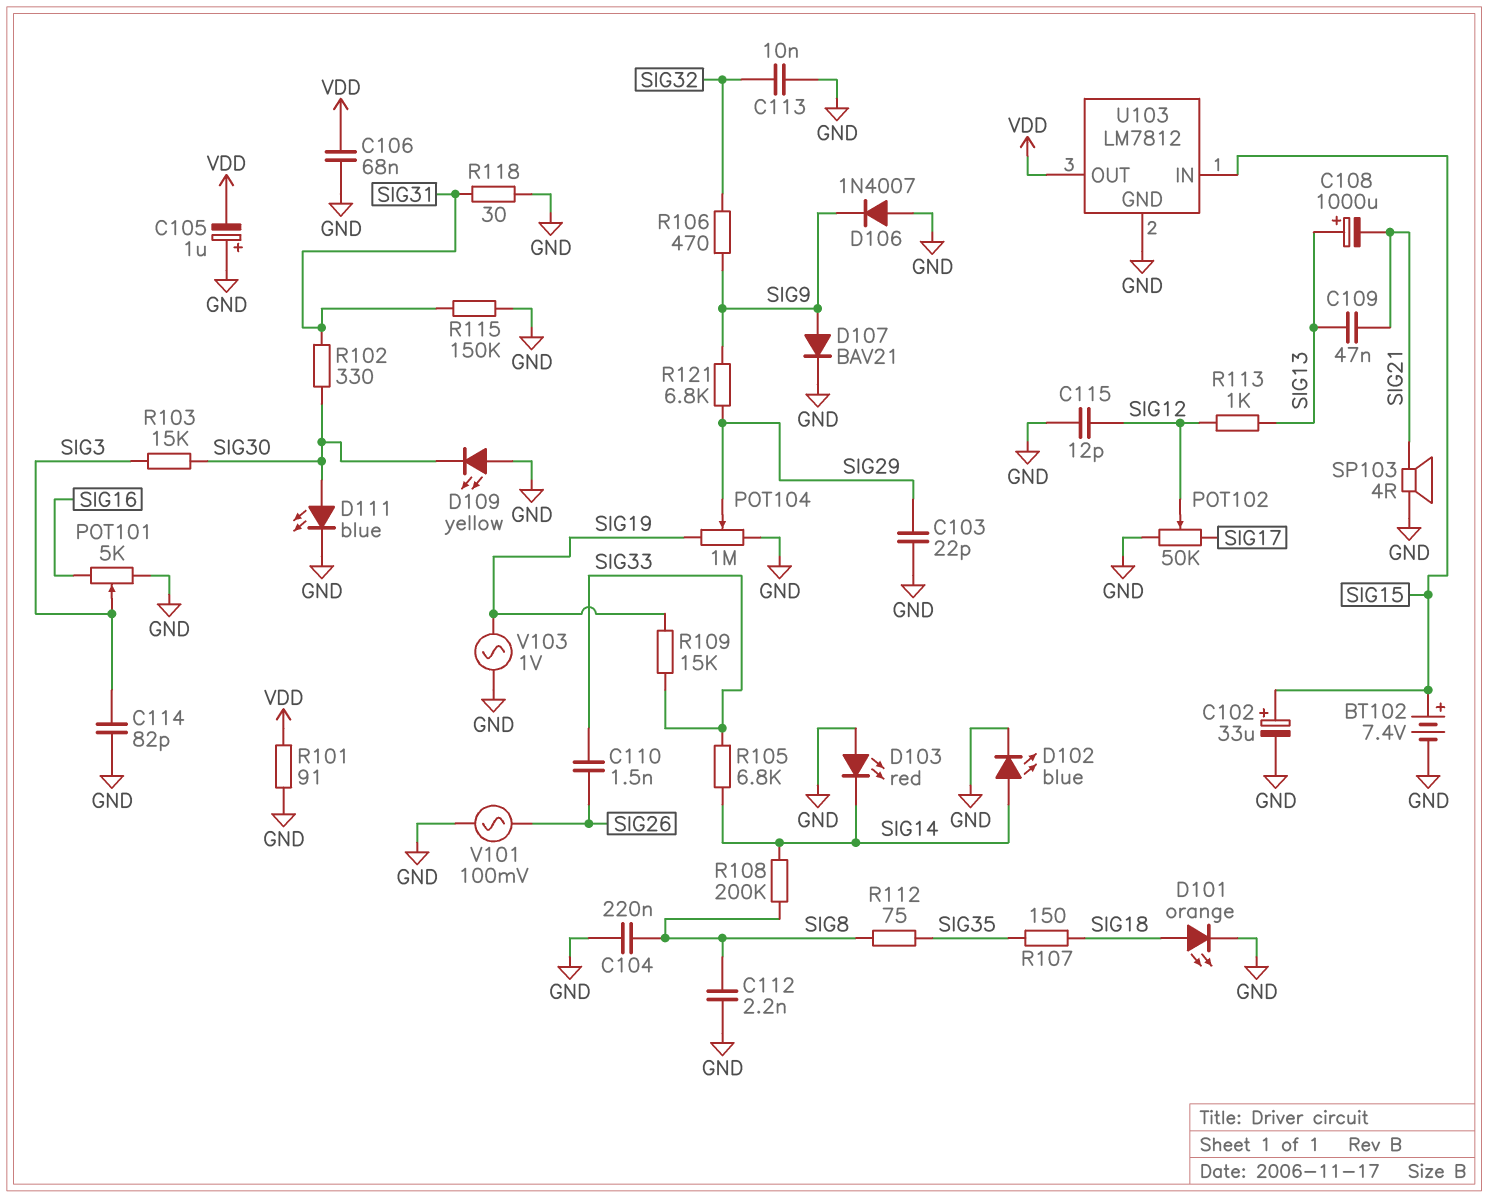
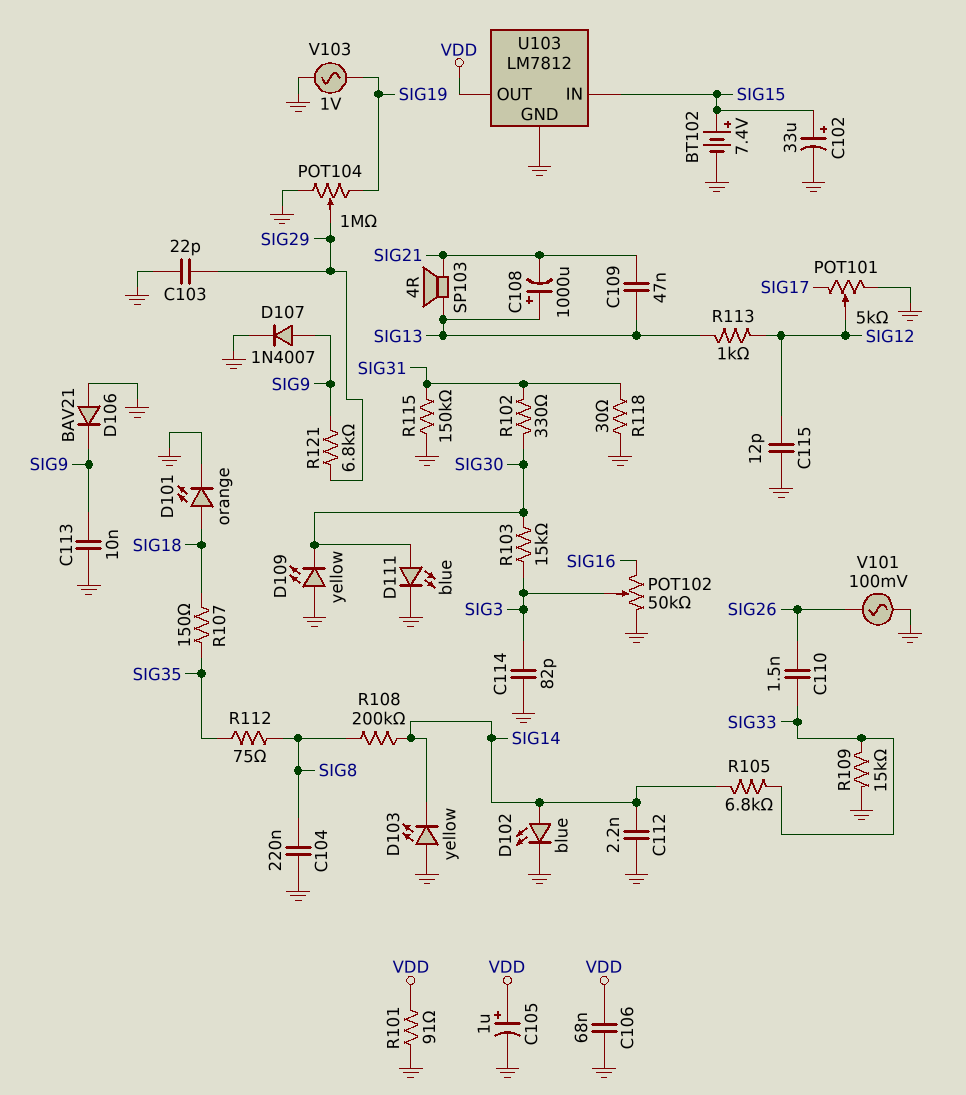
C105: 1uF (plus GND, minus VDD) -> 1uF (plus VDD, minus GND)
C112: 2.2nF (GND, SIG8) -> 2.2nF (GND, SIG14)
C113: 10nF (GND, SIG32) -> 10nF (GND, SIG9)
D103: LED red (A GND, K SIG14) -> LED yellow (A GND, K SIG14)
D106: diode 1N4007 (A GND, K SIG9) -> diode BAV21 (A GND, K SIG9)
D107: diode BAV21 (A SIG9, K GND) -> diode 1N4007 (A SIG9, K GND)
POT101: 5k (GND, SIG16, wiper SIG3) -> 5k (GND, SIG17, wiper SIG12)
POT102: 50k (GND, SIG17, wiper SIG12) -> 50k (GND, SIG16, wiper SIG3)
R106: 470 (SIG9, SIG32) -> none
R109: 15k (SIG19, SIG33) -> 15k (GND, SIG33)
SP103: speaker 4R (GND, SIG21) -> speaker 4R (SIG13, SIG21)

